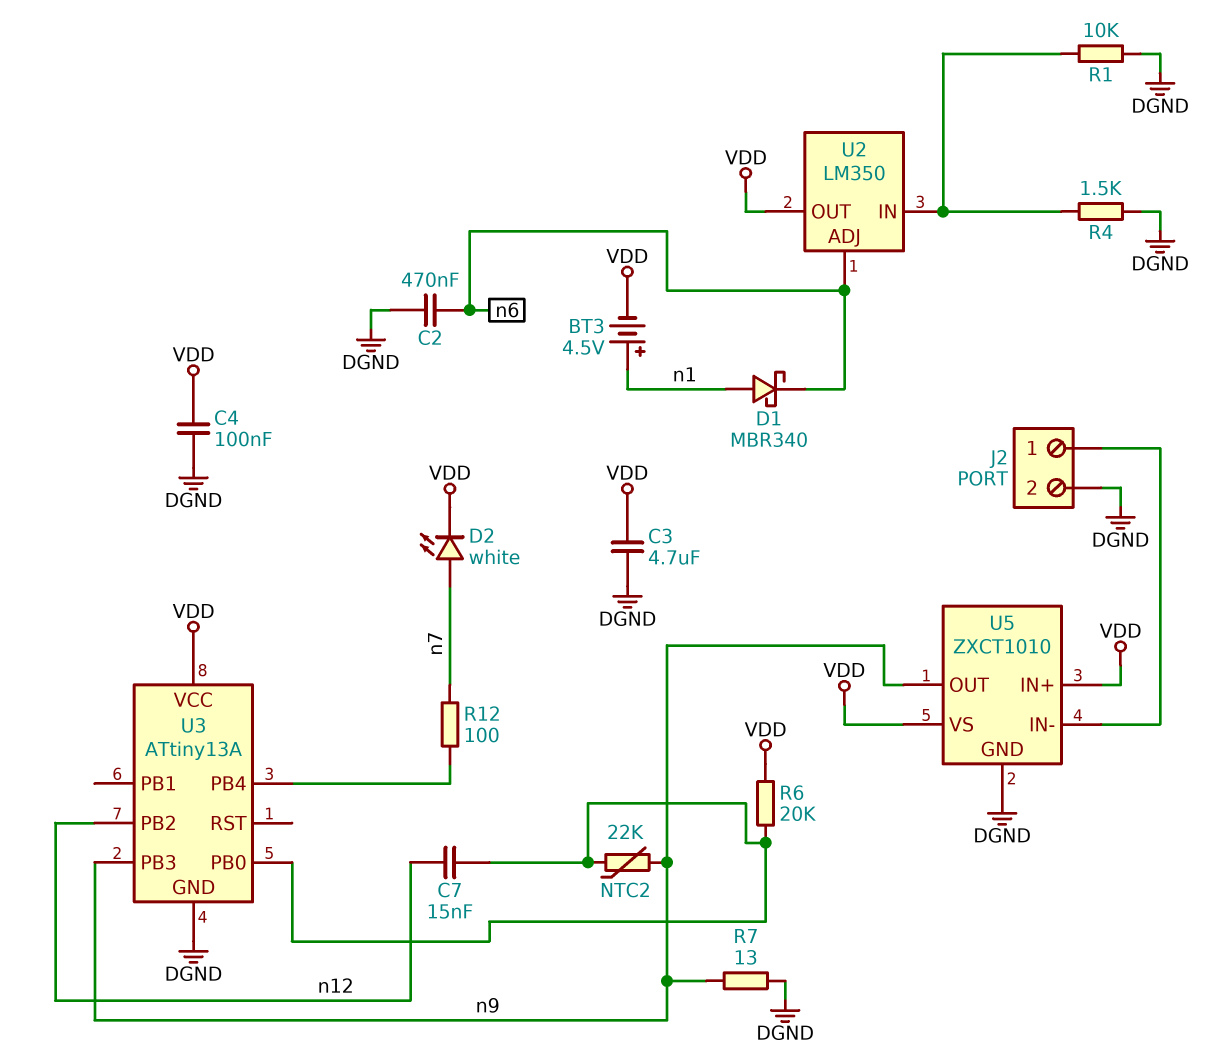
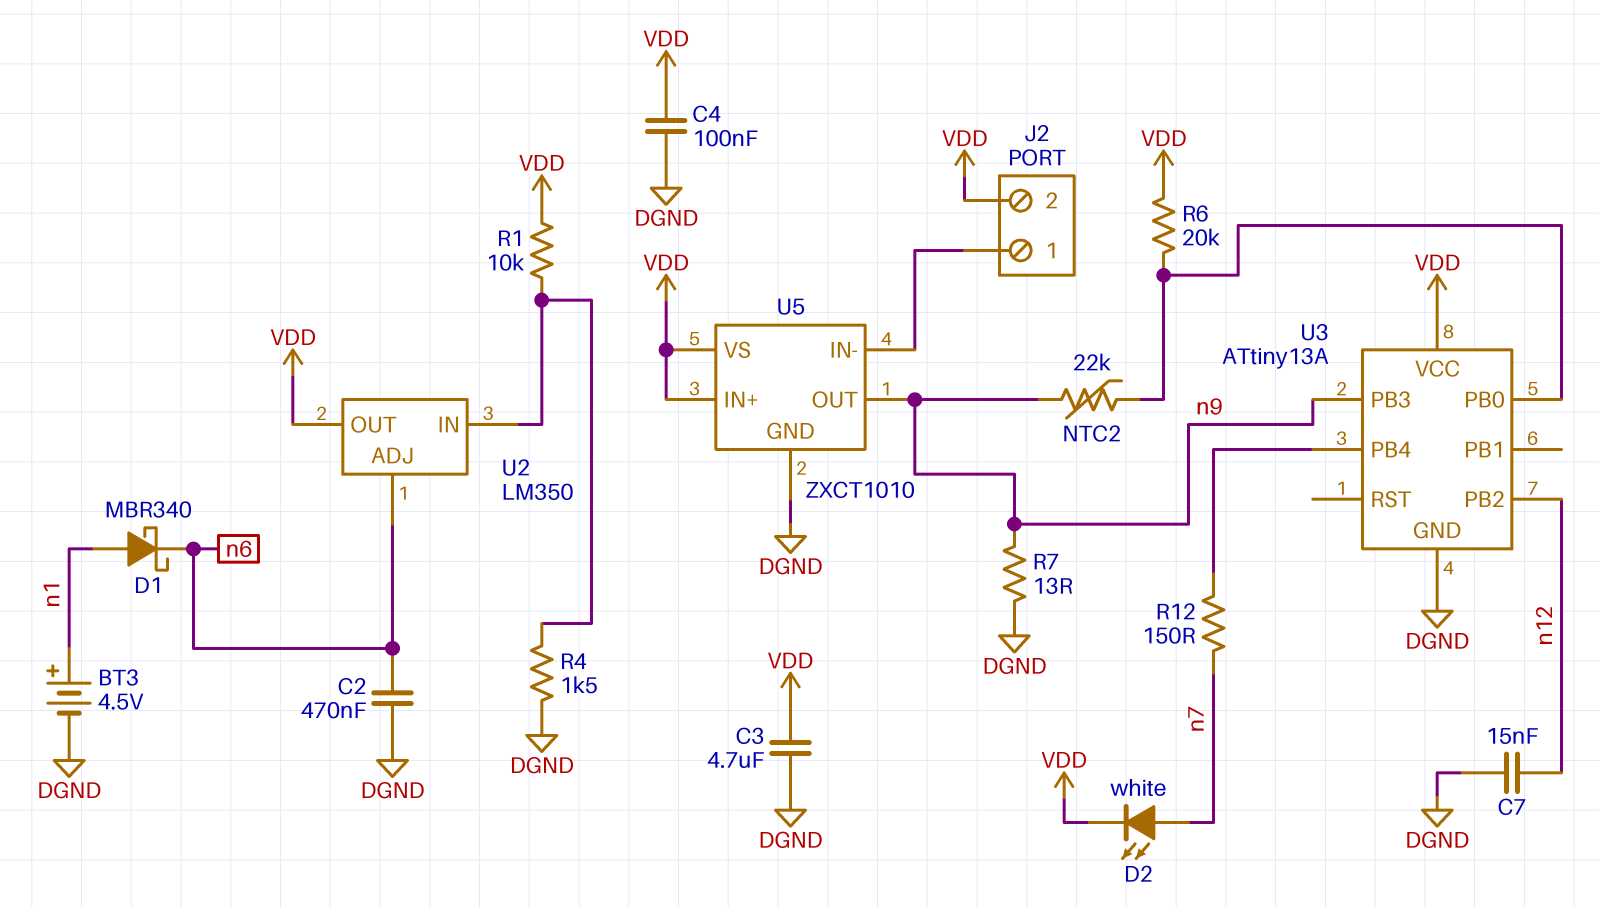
BT3: 4.5V (plus n1, minus VDD) -> 4.5V (plus n1, minus DGND)
C7: 15nF (U3/PB0, n12) -> 15nF (DGND, n12)
J2 pin 2: DGND -> VDD
R1: 10k (DGND, U2/IN) -> 10k (U2/IN, VDD)
R12: 100 (U3/PB4, n7) -> 150 (U3/PB4, n7)

